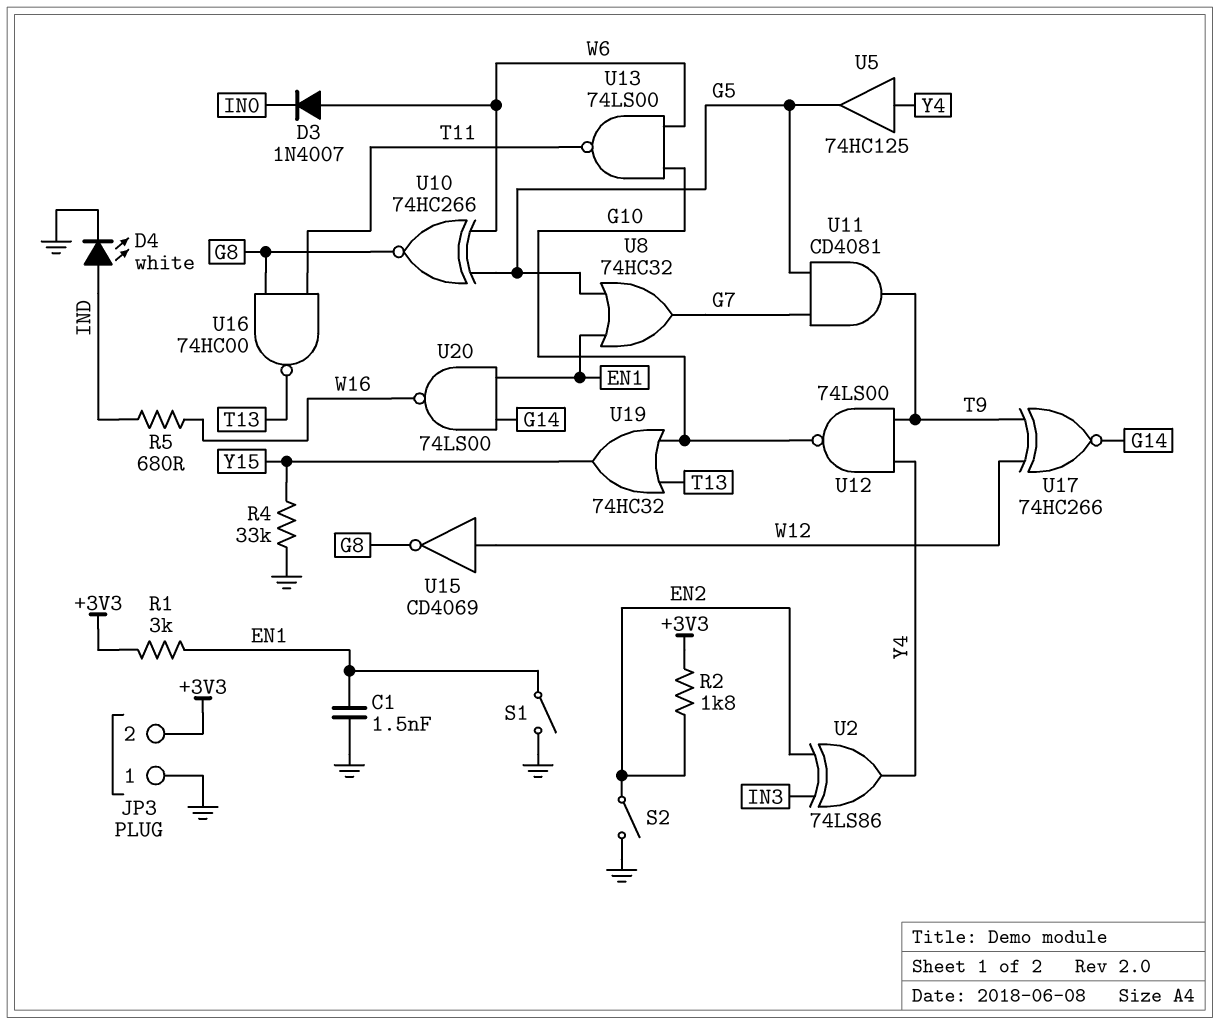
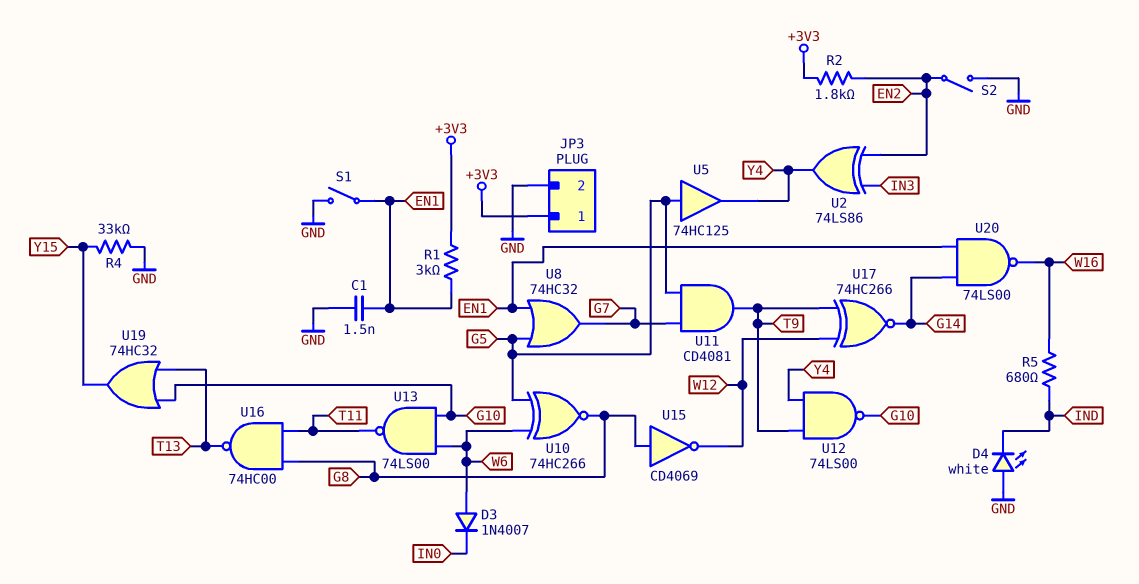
D4: LED white (A IND, K GND) -> LED white (A GND, K IND)
JP3 pin 1: GND -> +3V3
JP3 pin 2: +3V3 -> GND
U5: buffer 74HC125 (in Y4, out G5) -> buffer 74HC125 (in G5, out Y4)
U15: NOT CD4069 (in W12, out G8) -> NOT CD4069 (in G8, out W12)

